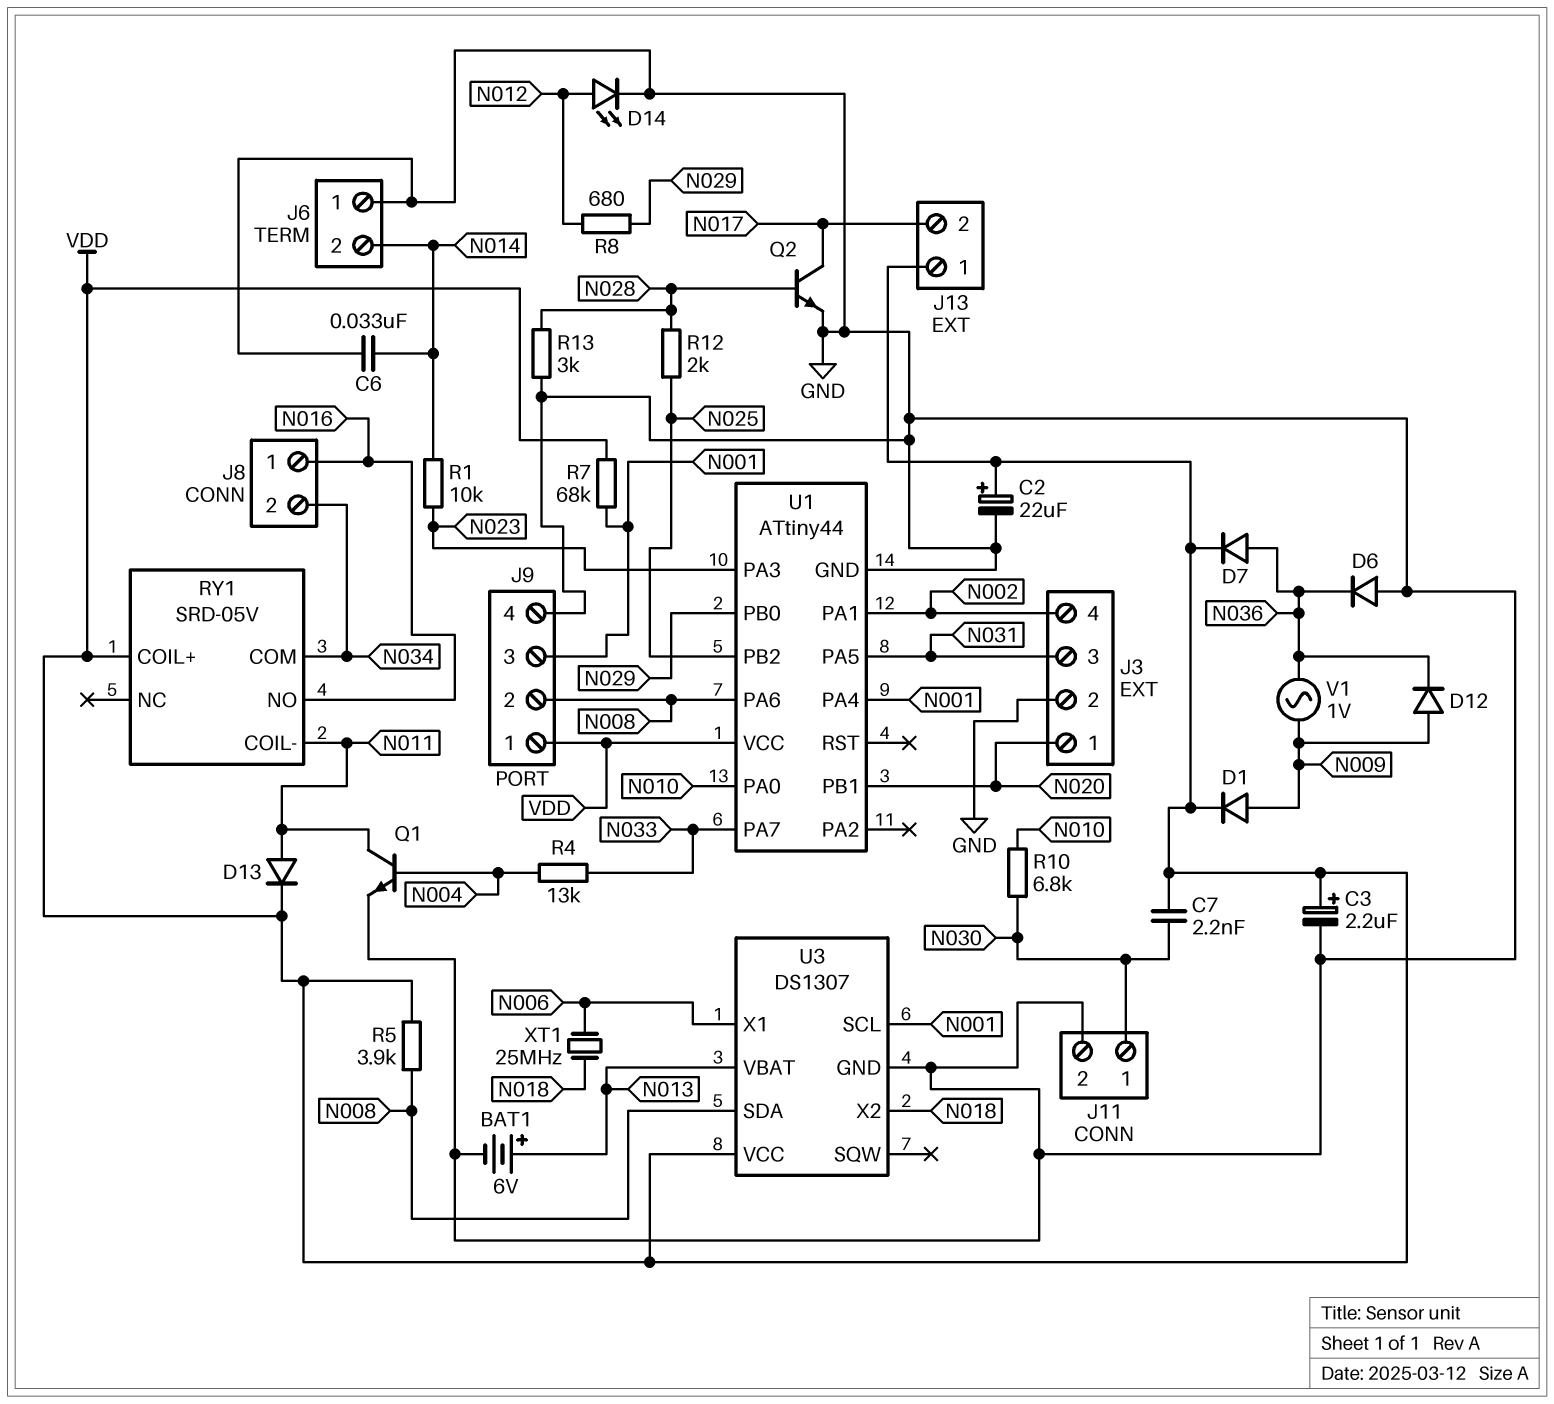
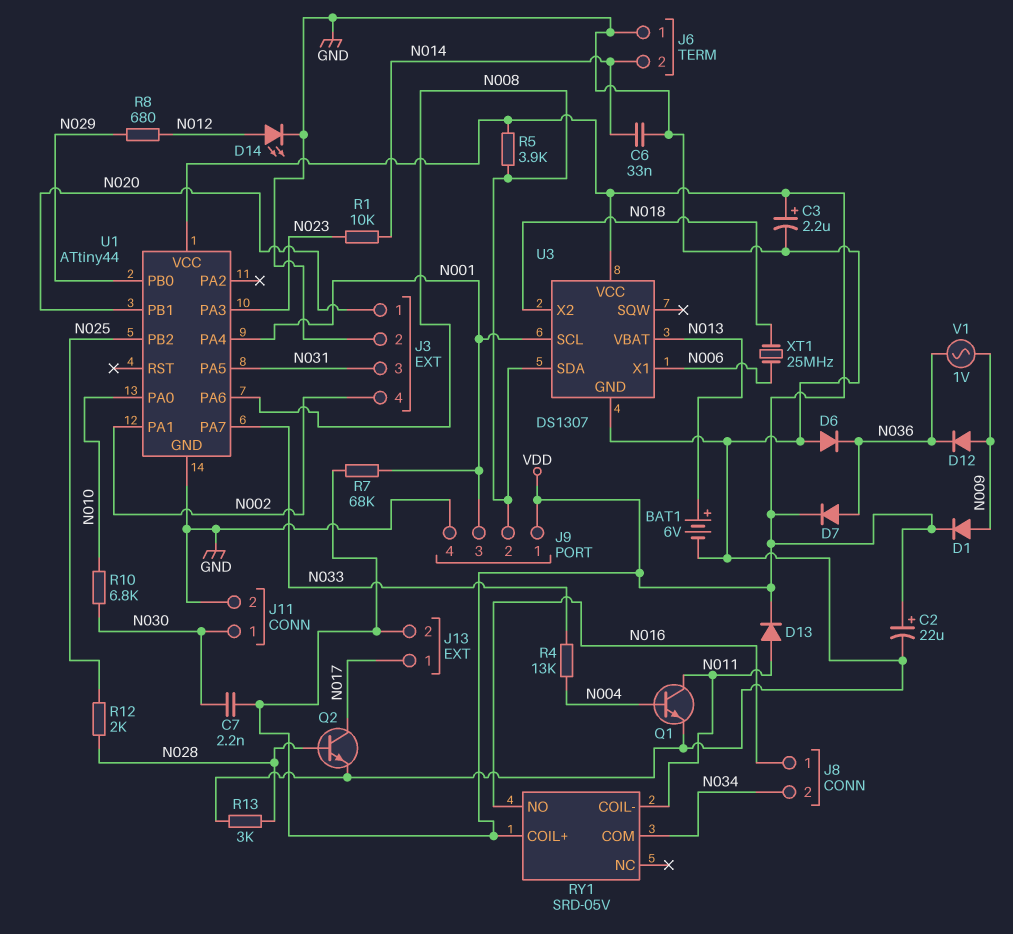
J13 pin 1: VDD -> N017
J13 pin 2: N017 -> VDD

